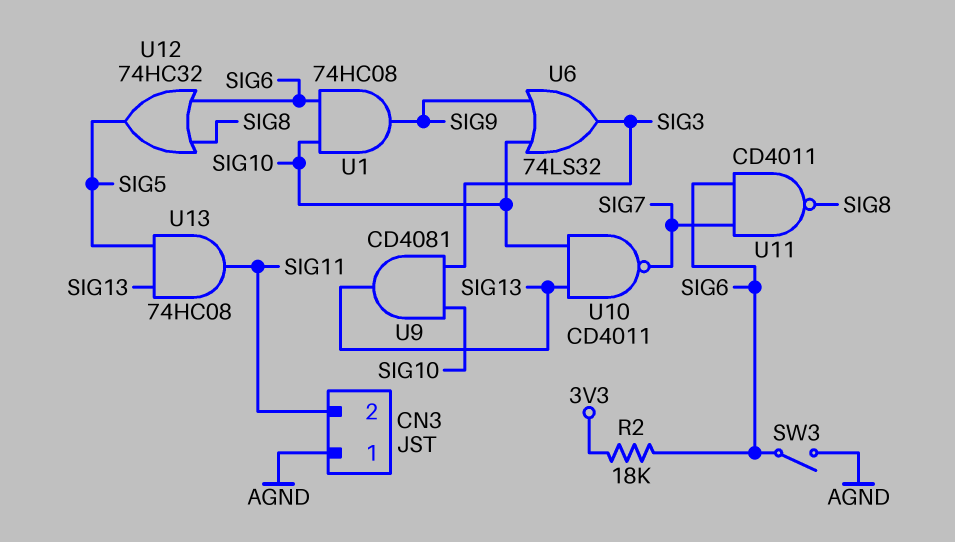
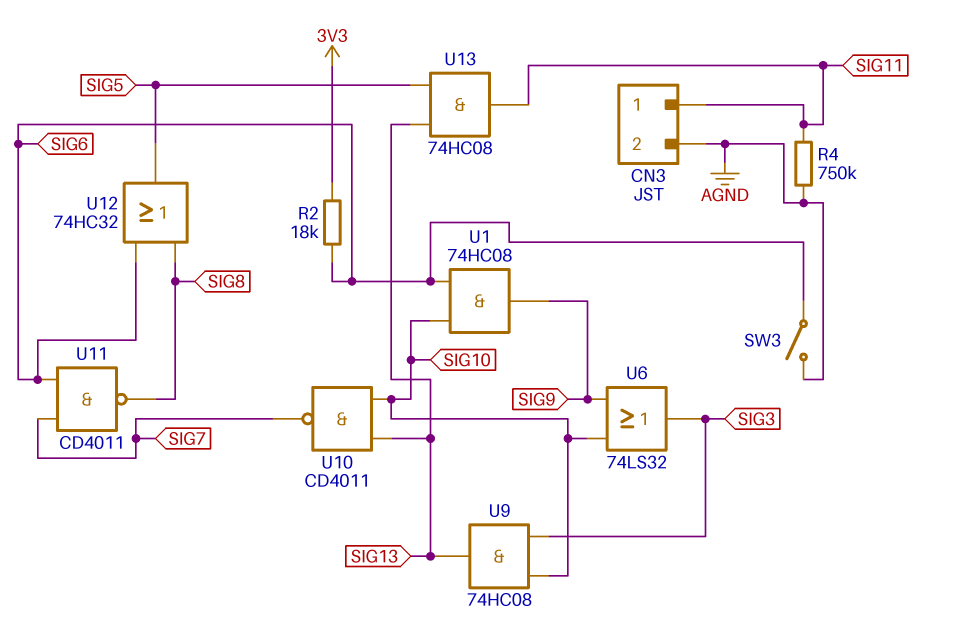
CN3 pin 1: AGND -> SIG11
CN3 pin 2: SIG11 -> AGND
R4: none -> 750k (AGND, SIG11)
U9: AND CD4081 (in SIG3, in SIG10, out SIG13) -> AND 74HC08 (in SIG3, in SIG10, out SIG13)

